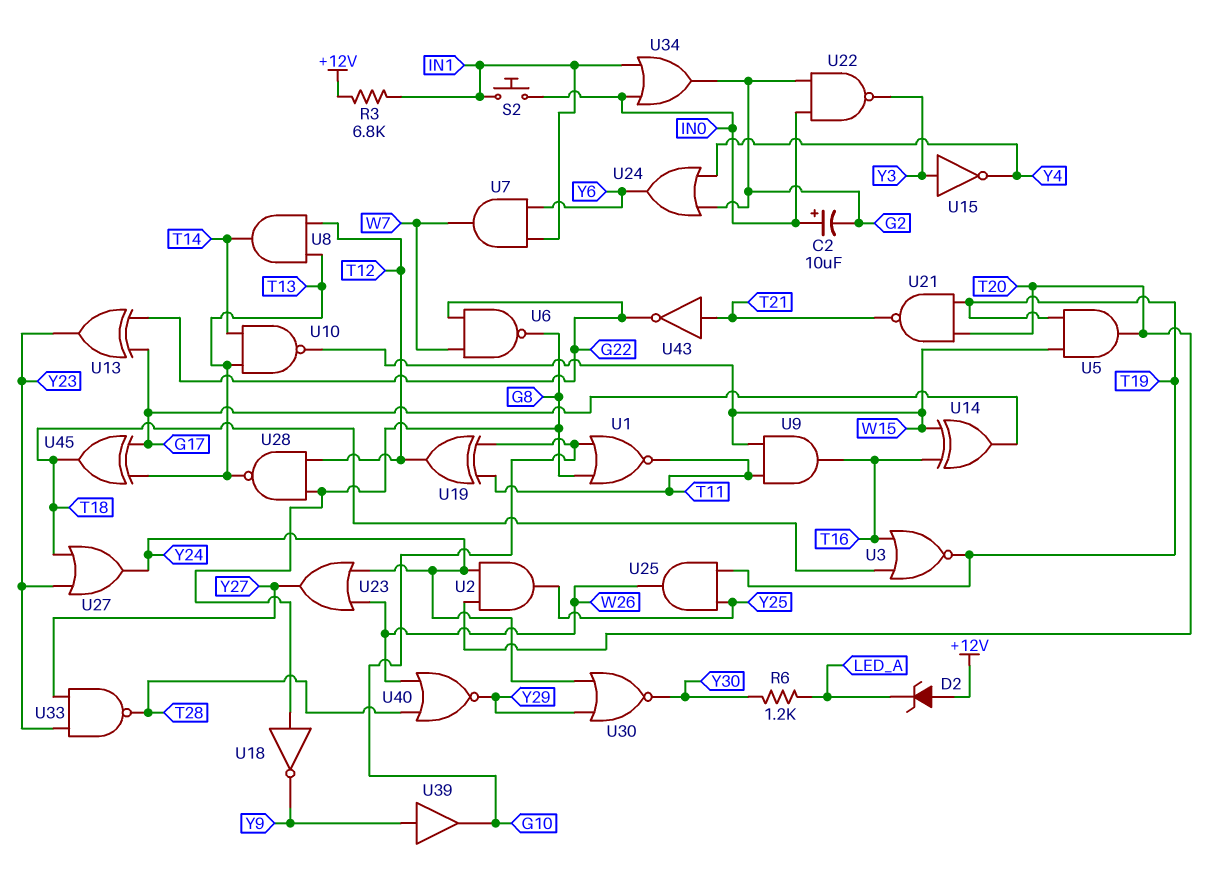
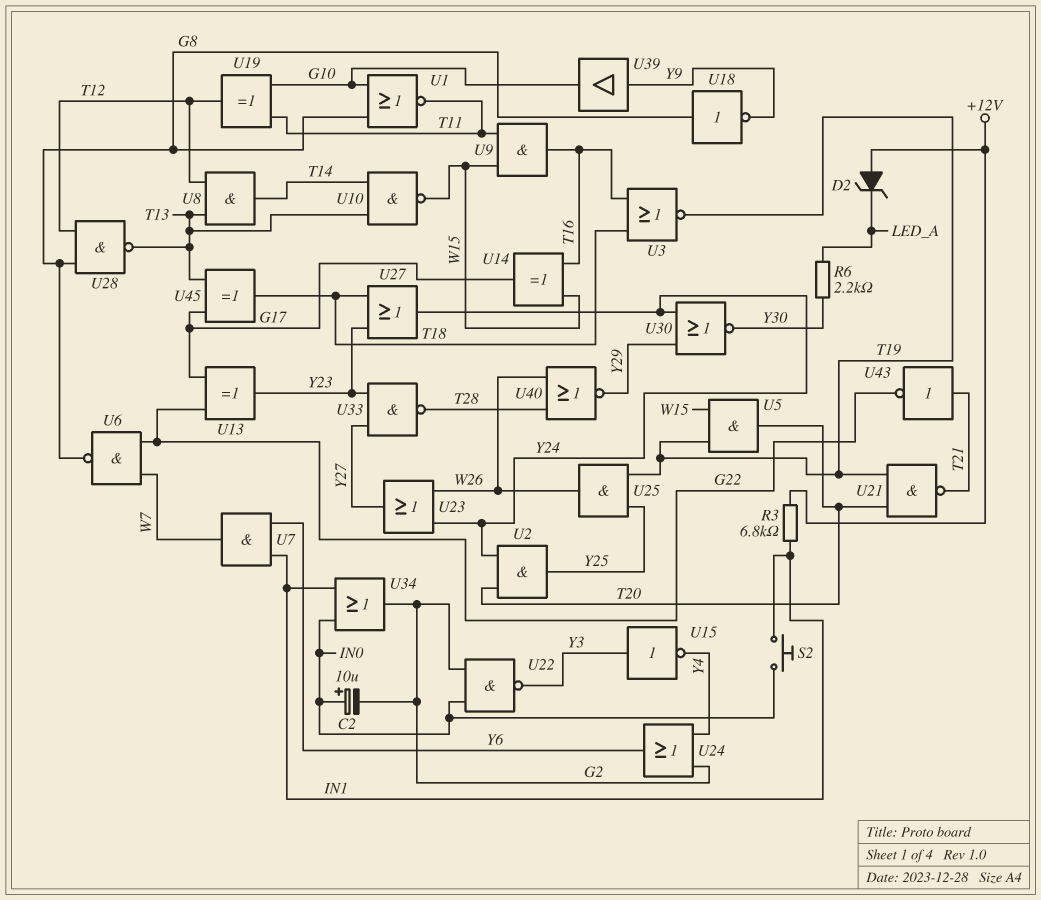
R6: 1.2k (LED_A, Y30) -> 2.2k (LED_A, Y30)

